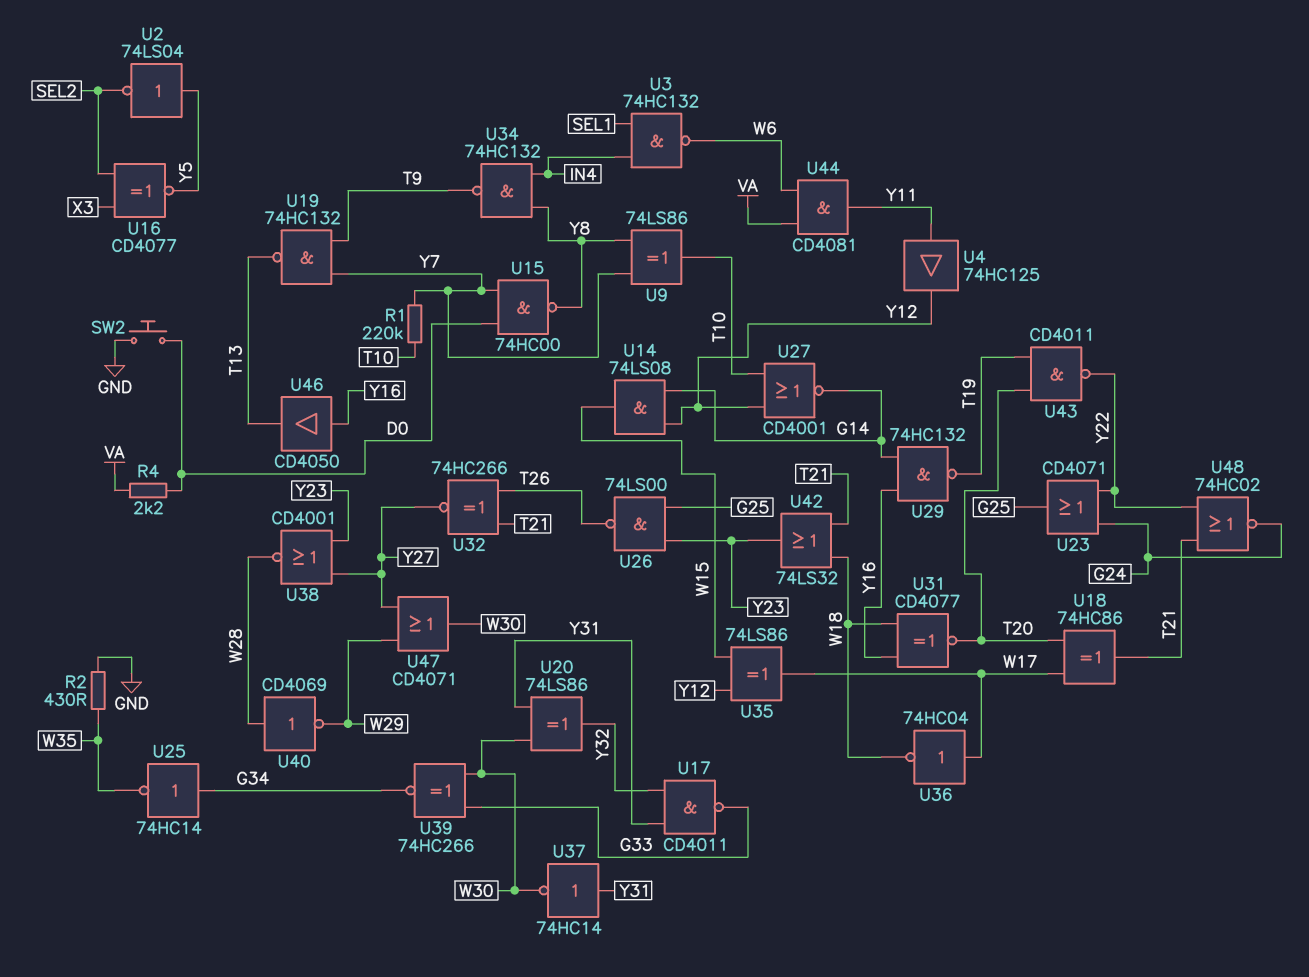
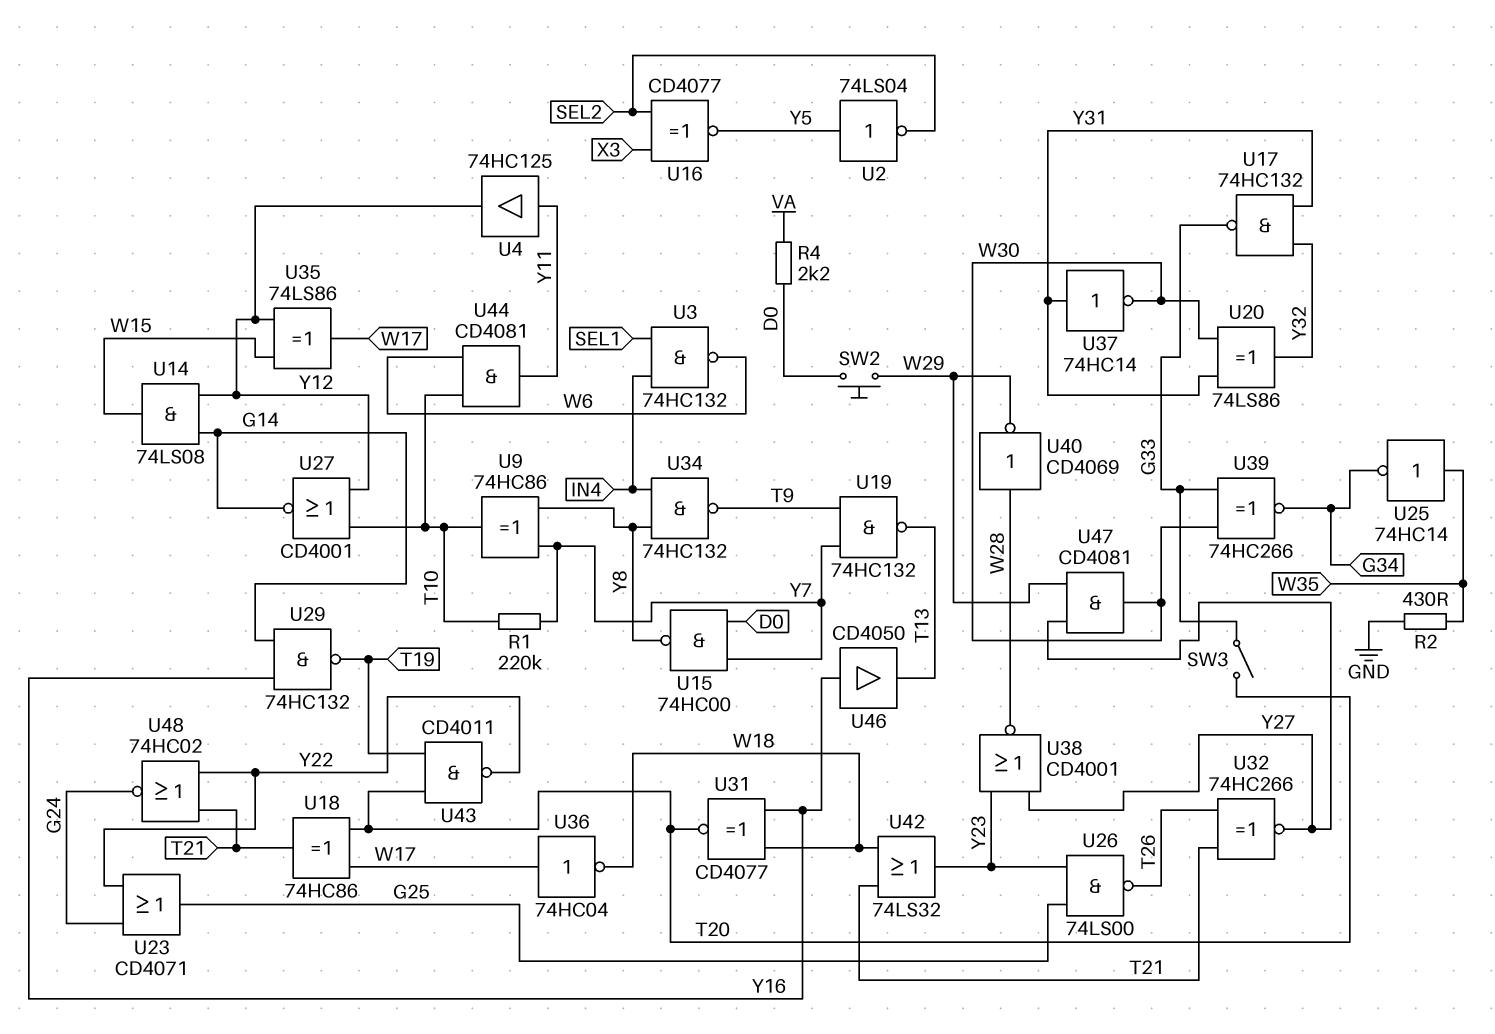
SW2: button (D0, GND) -> button (D0, W29)
SW3: none -> switch (G33, T20)
U9: XOR 74LS86 (in Y7, in Y8, out T10) -> XOR 74HC86 (in Y7, in Y8, out T10)
U17: NAND CD4011 (in Y31, in Y32, out G33) -> NAND 74HC132 (in Y31, in Y32, out G33)
U25: NOT 74HC14 (in G34, out W35) -> NOT 74HC14 (in W35, out G34)
U44: AND CD4081 (in VA, in W6, out Y11) -> AND CD4081 (in T10, in W6, out Y11)
U47: OR CD4071 (in W29, in Y27, out W30) -> AND CD4081 (in W29, in Y27, out W30)

